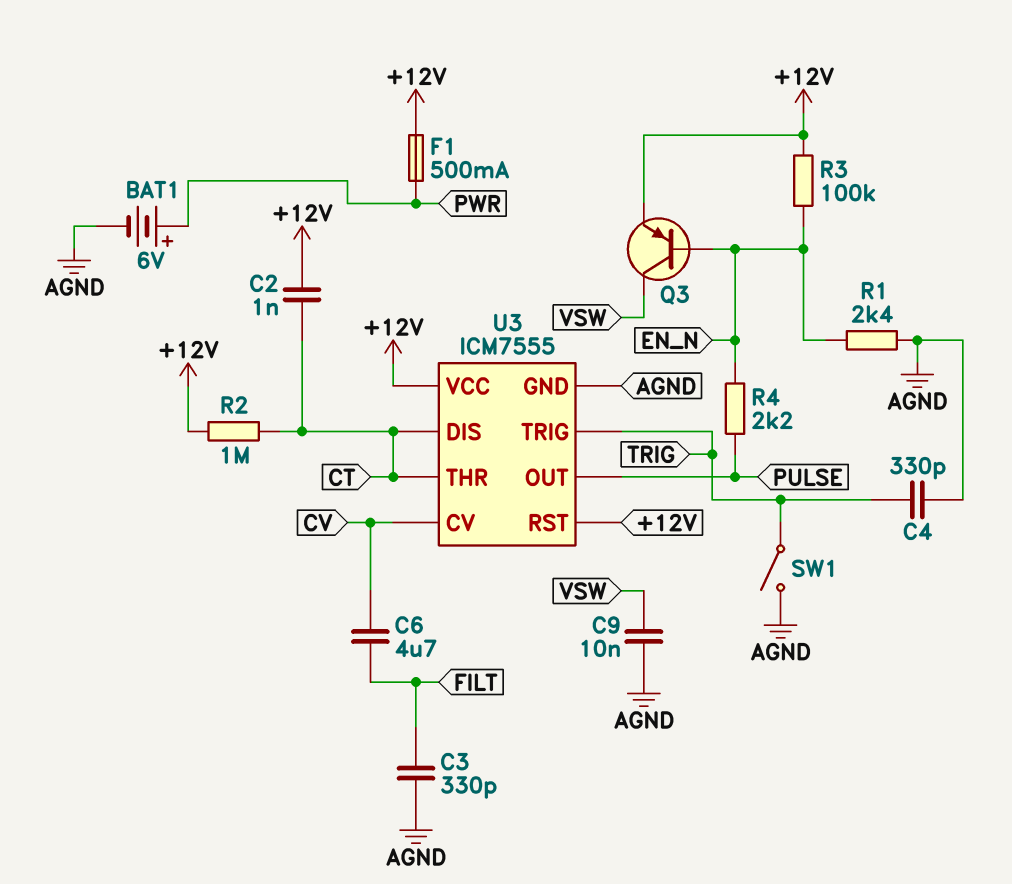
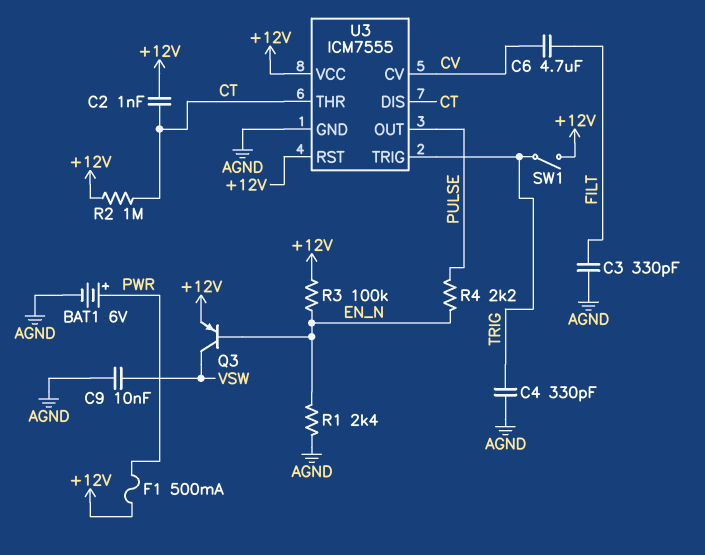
SW1: switch (AGND, TRIG) -> switch (+12V, TRIG)

